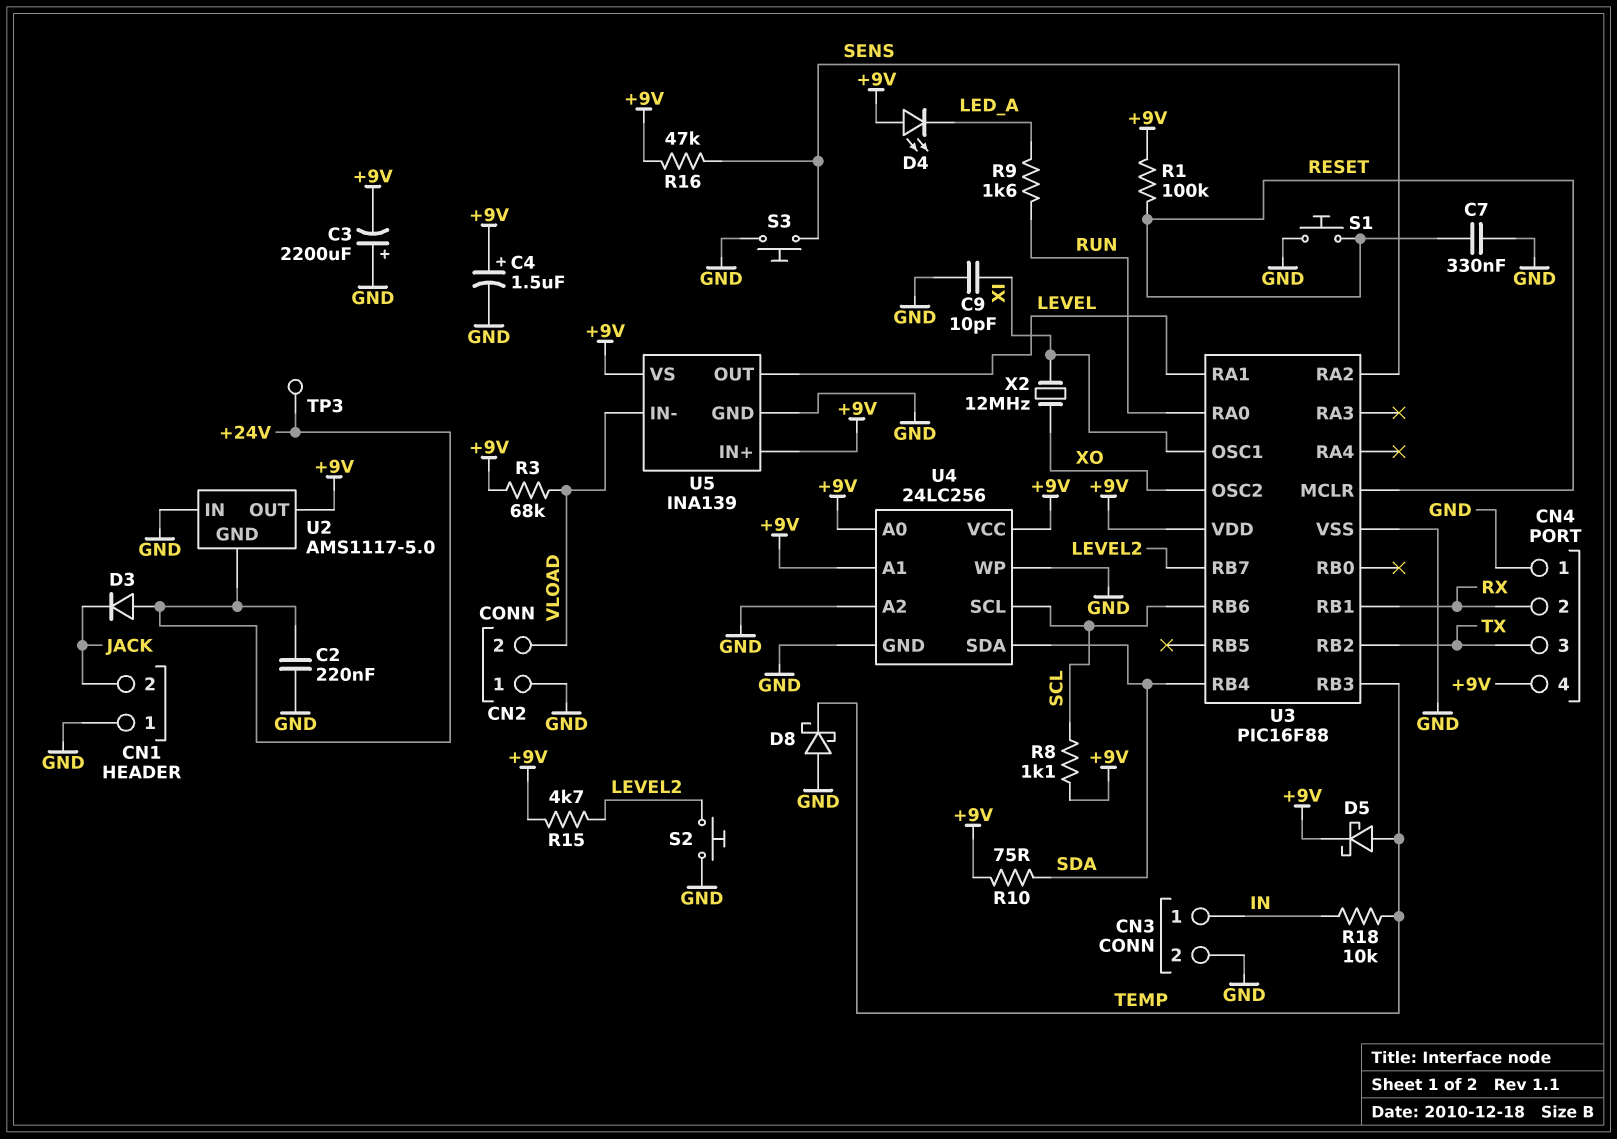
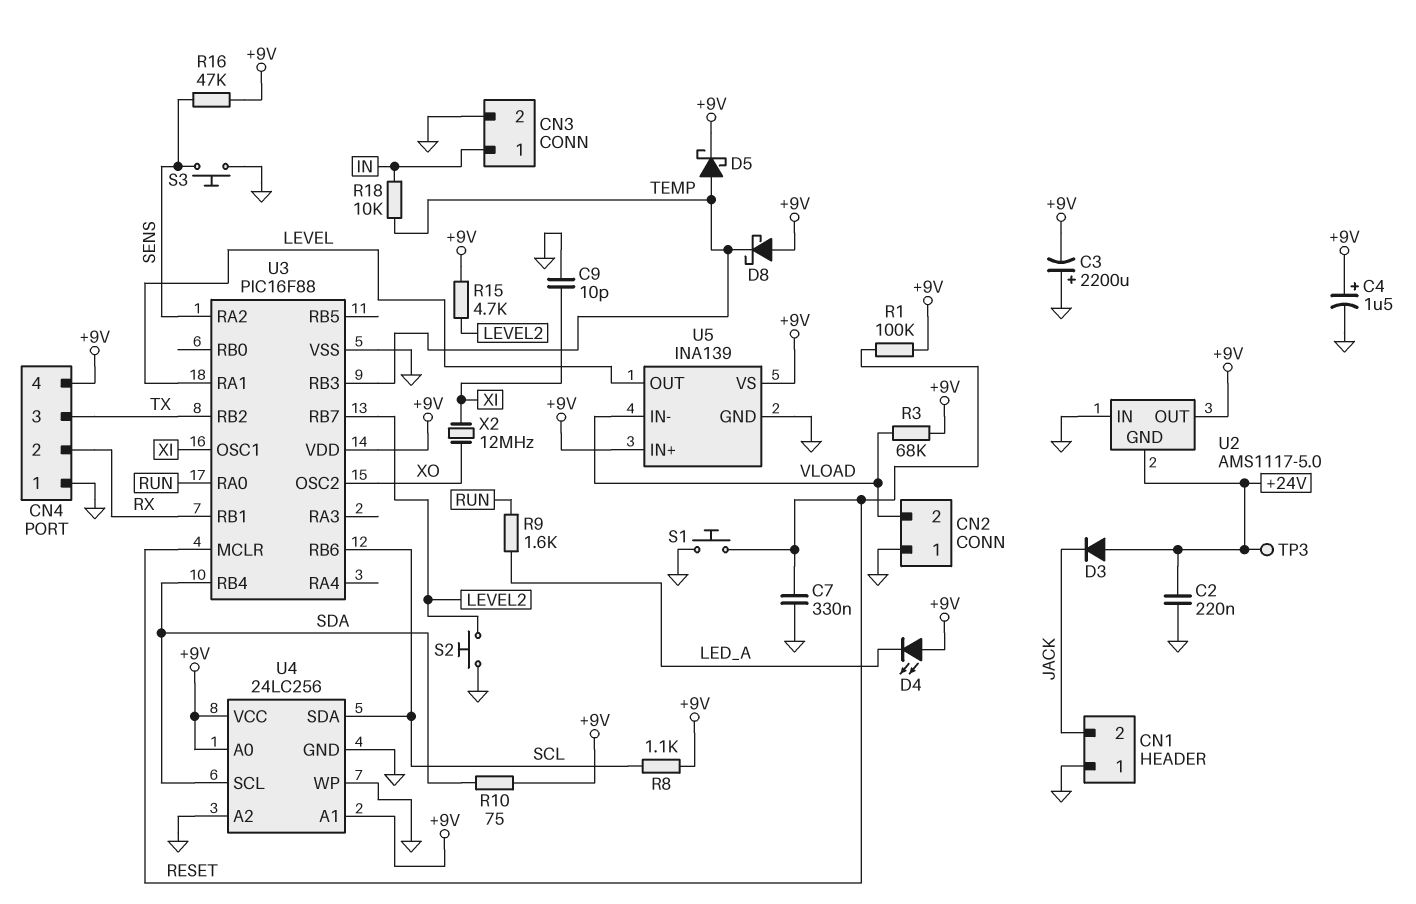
D8: schottky (A GND, K TEMP) -> schottky (A +9V, K TEMP)
U4 pin SCL: SCL -> SDA
U4 pin SDA: SDA -> SCL

